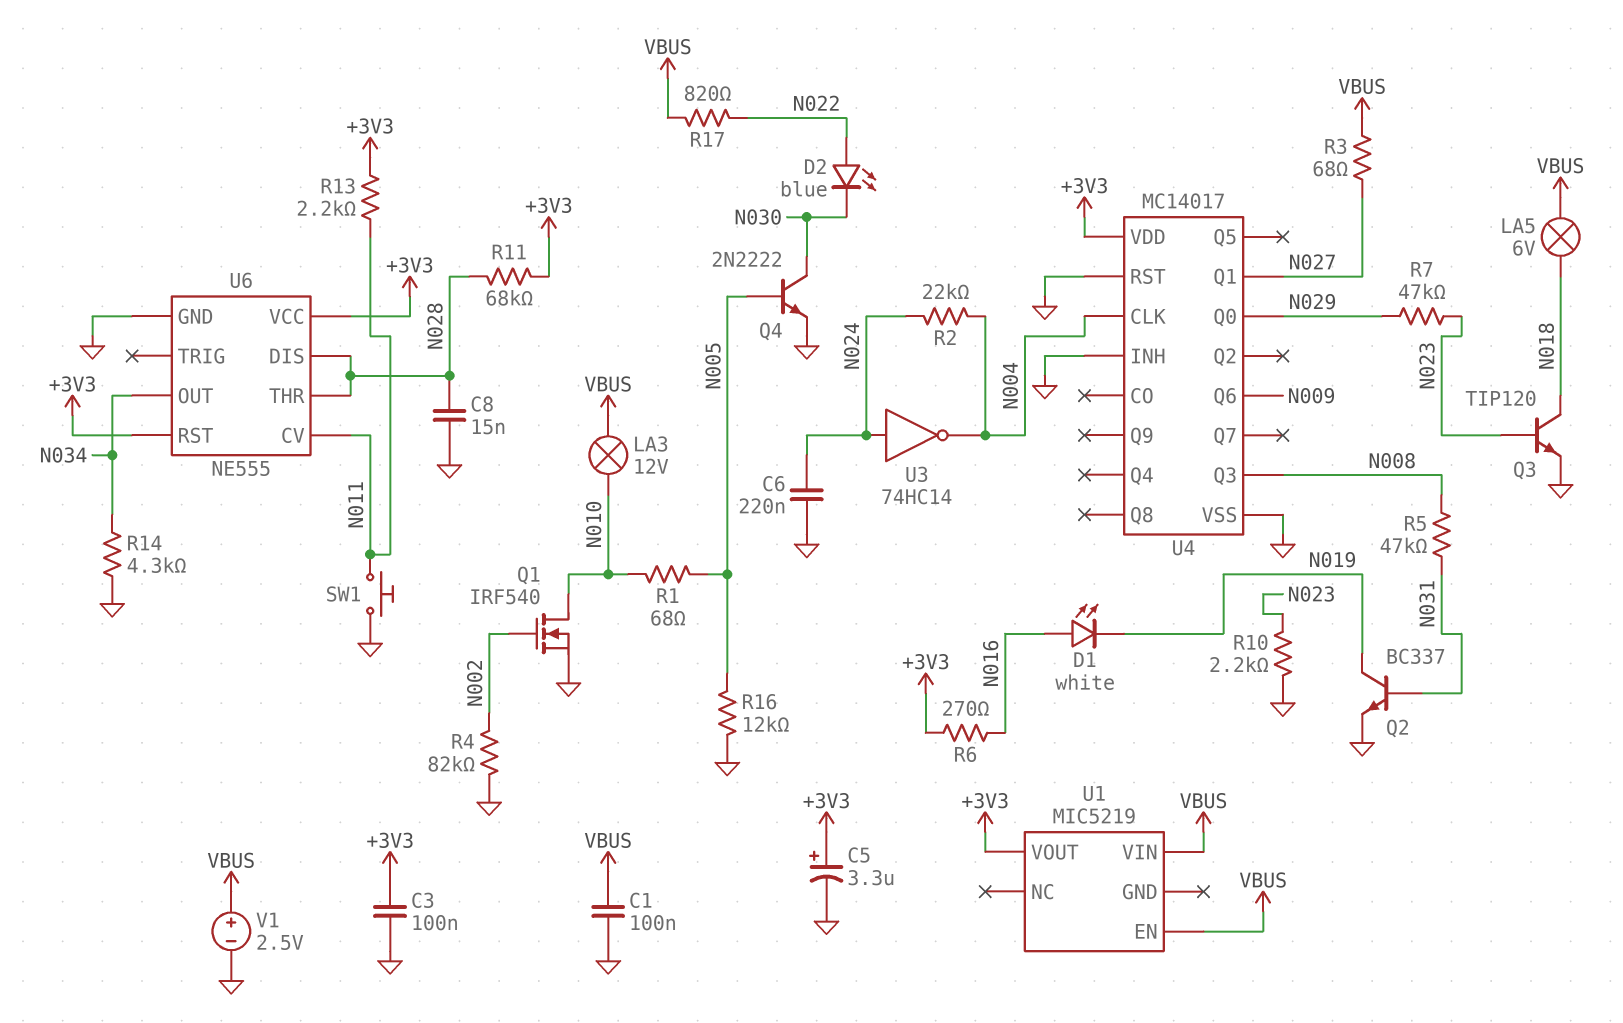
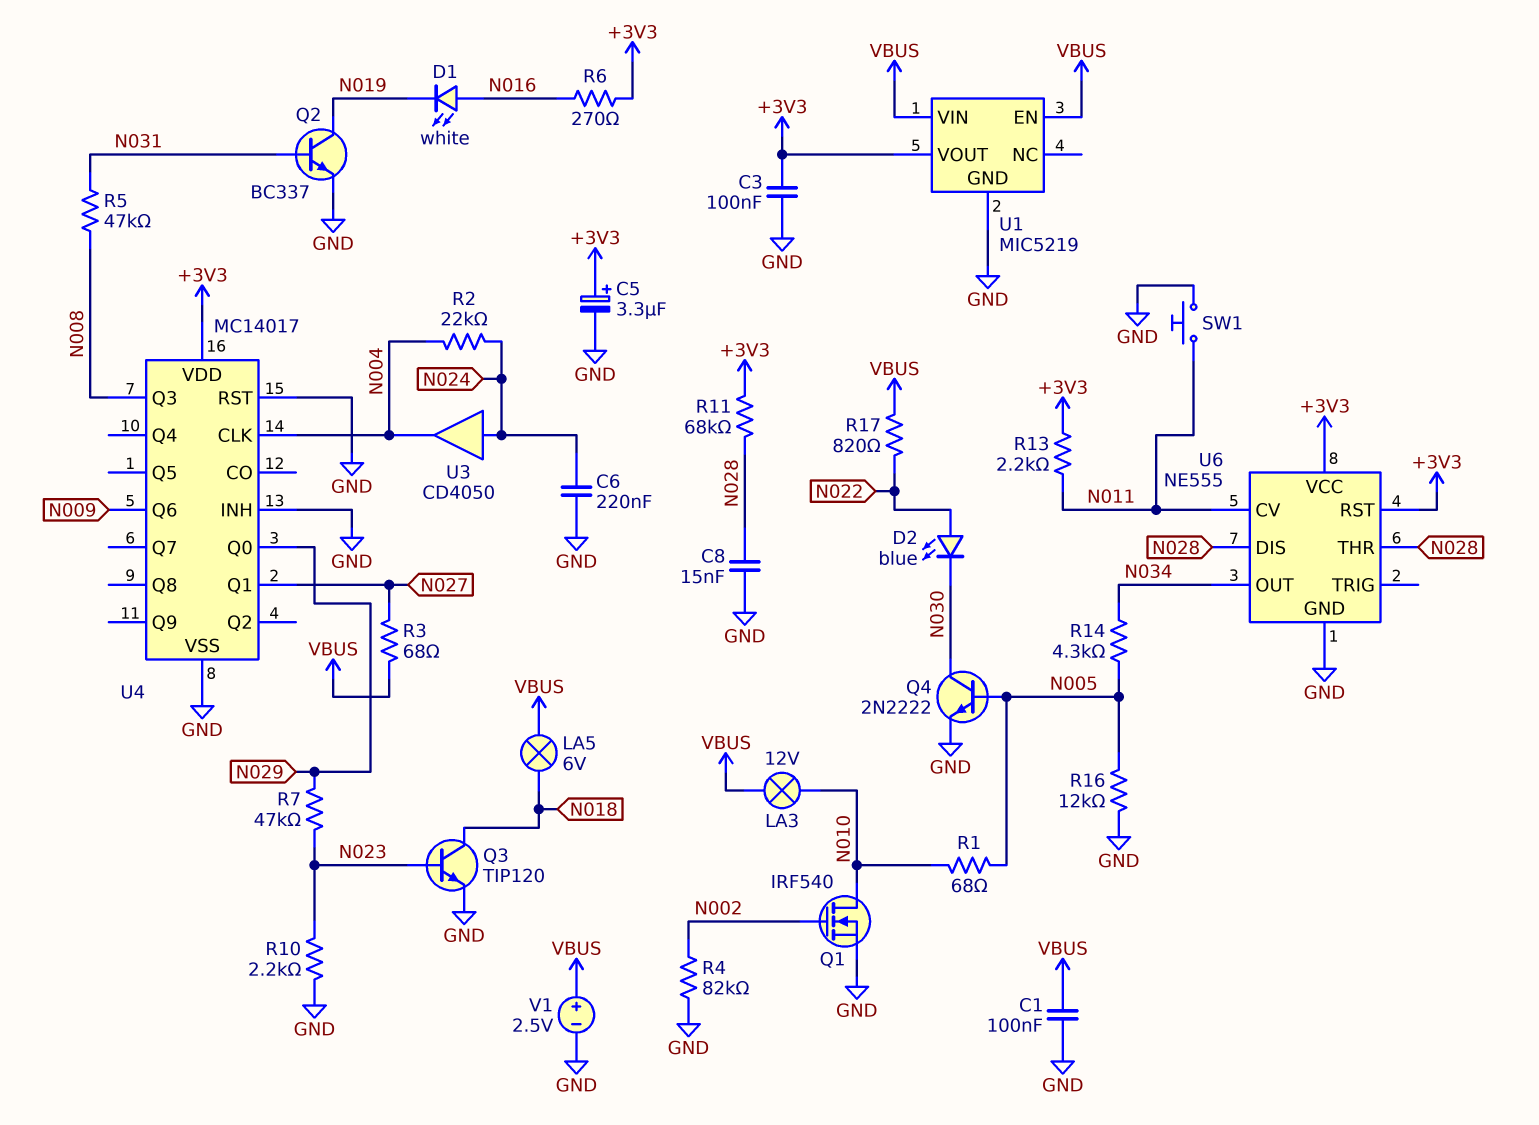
R14: 4.3k (GND, N034) -> 4.3k (N005, N034)
U1 pin GND: none -> GND
U3: NOT 74HC14 (in N024, out N004) -> buffer CD4050 (in N024, out N004)

